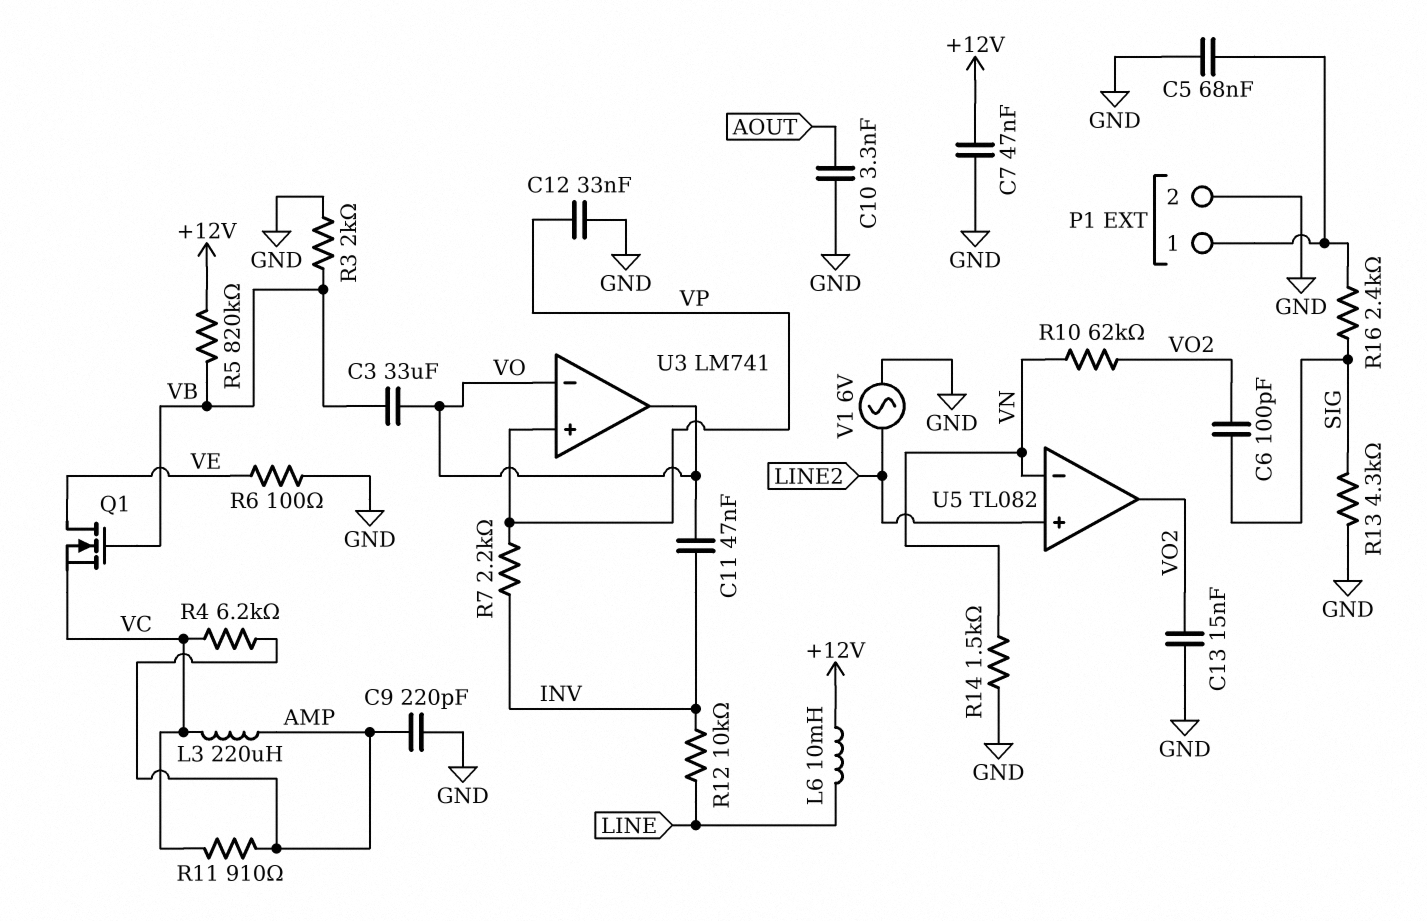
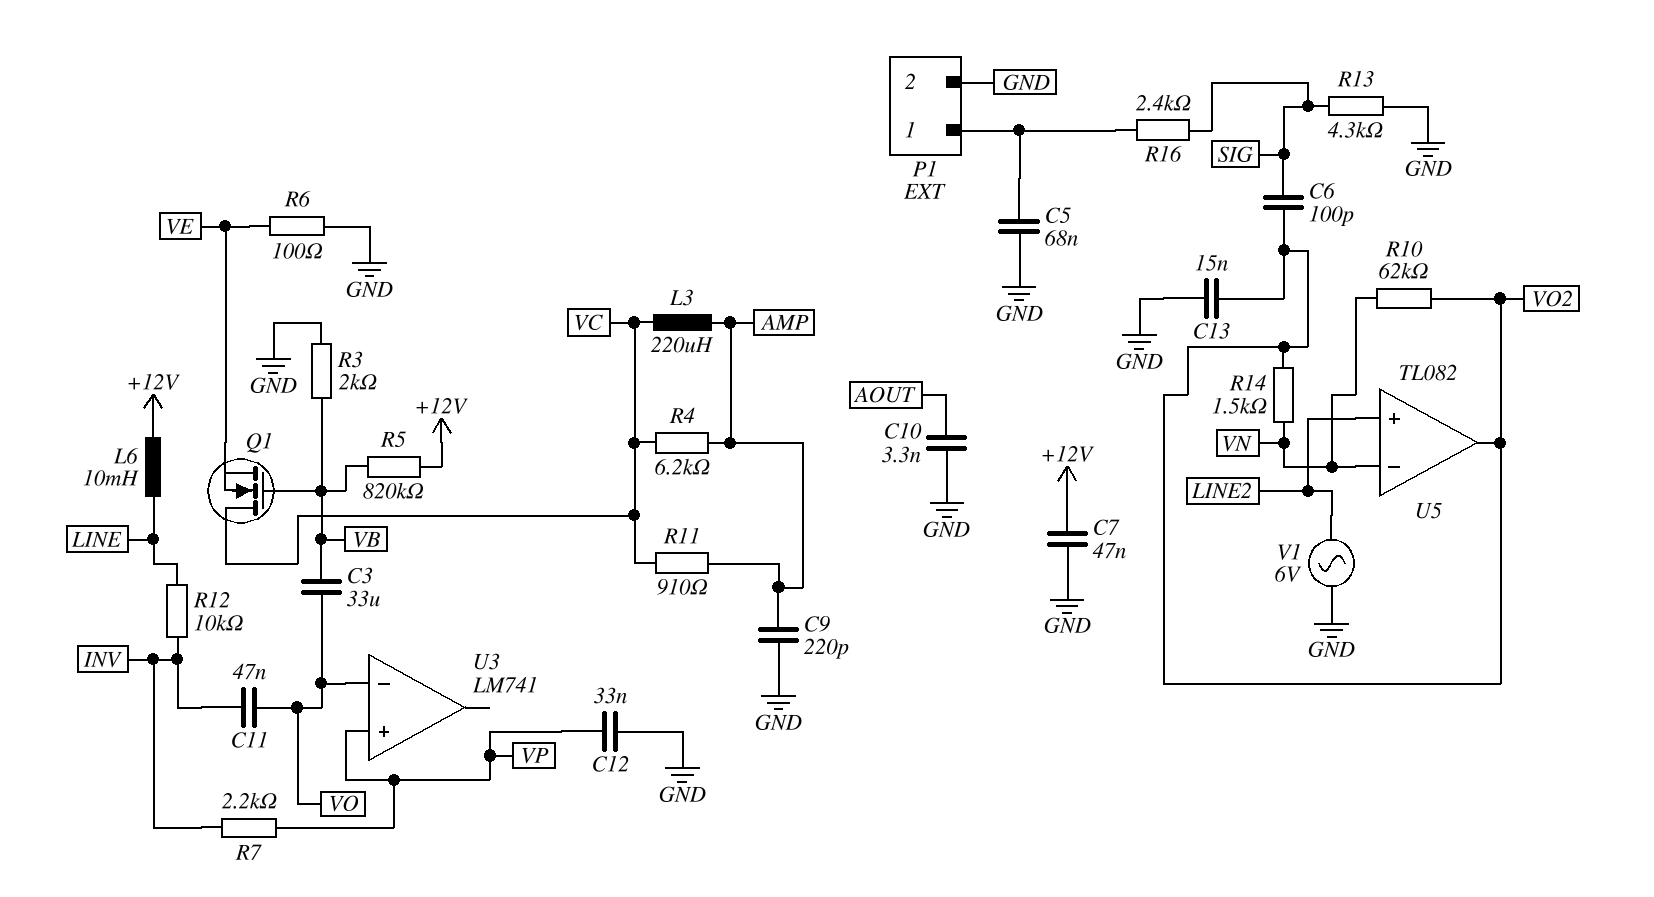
Q1: NMOS (G VB, D VE, S VC) -> NMOS (G VB, D VC, S VE)
R14: 1.5k (GND, VN) -> 1.5k (VN, VO2)
U3 pin out: VO -> none

